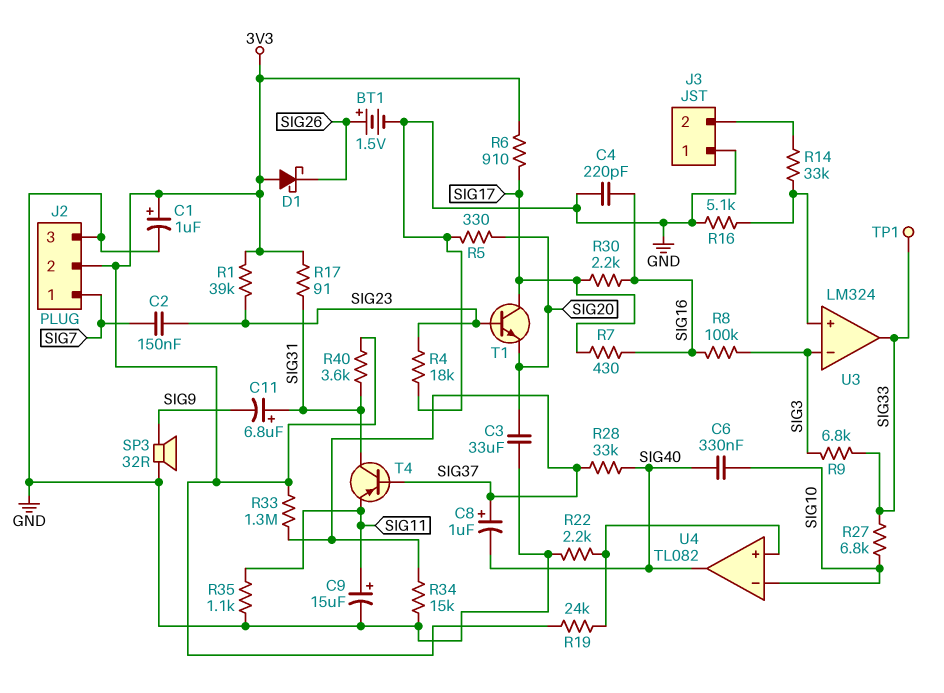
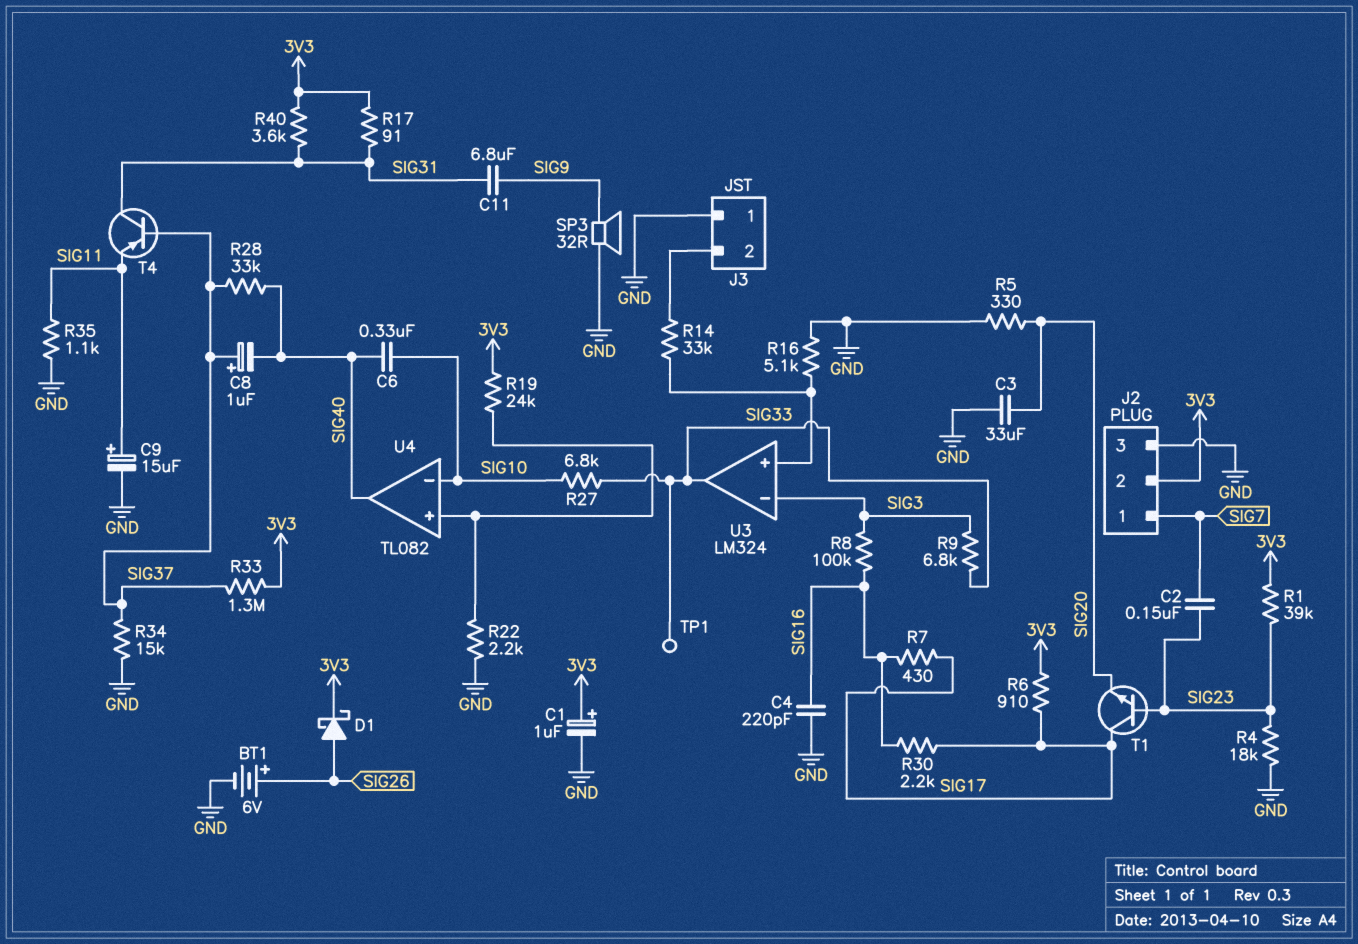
BT1: 1.5V (plus SIG26, minus GND) -> 6V (plus SIG26, minus GND)
C11: 6.8uF (plus SIG31, minus SIG9) -> 6.8uF (SIG9, SIG31)
D1: schottky (A 3V3, K SIG26) -> schottky (A SIG26, K 3V3)

